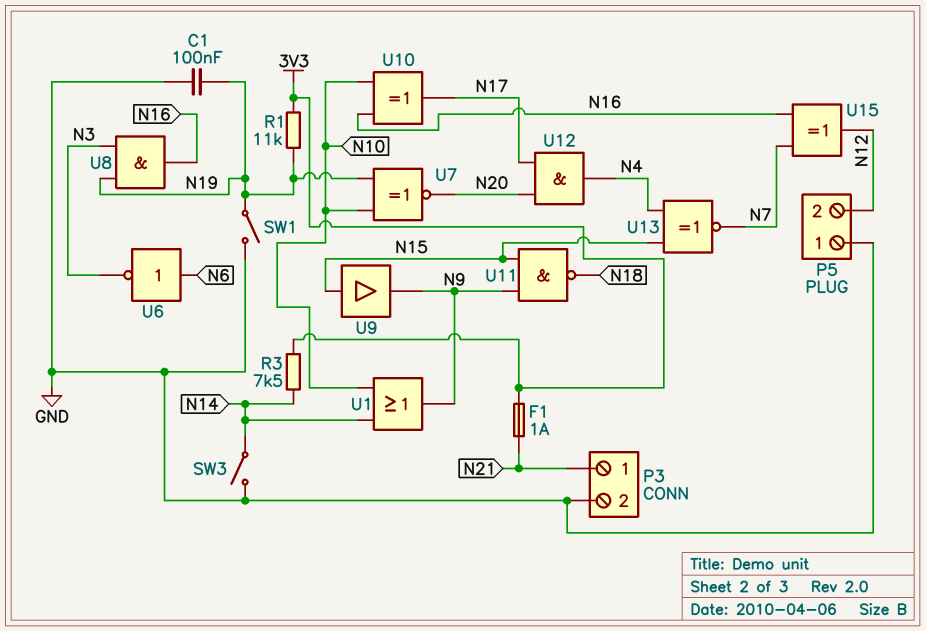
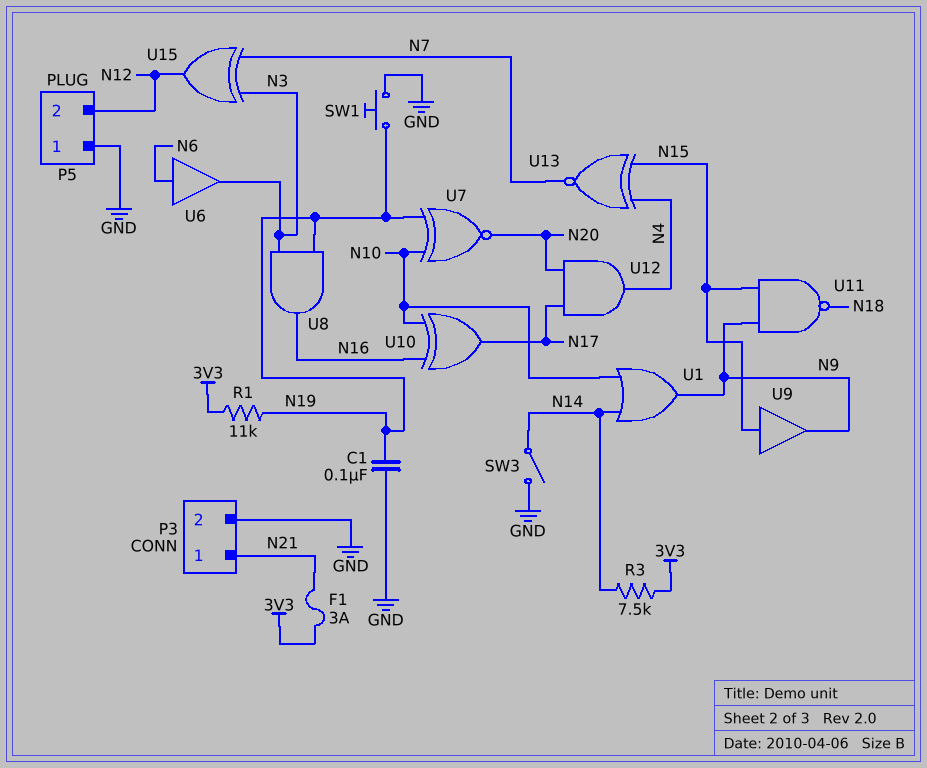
F1: 1A (3V3, N21) -> 3A (3V3, N21)
SW1: switch (GND, N19) -> button (GND, N19)
U6: NOT (in N6, out N3) -> buffer (in N6, out N3)
U15: XOR (in N7, in N16, out N12) -> XOR (in N3, in N7, out N12)

